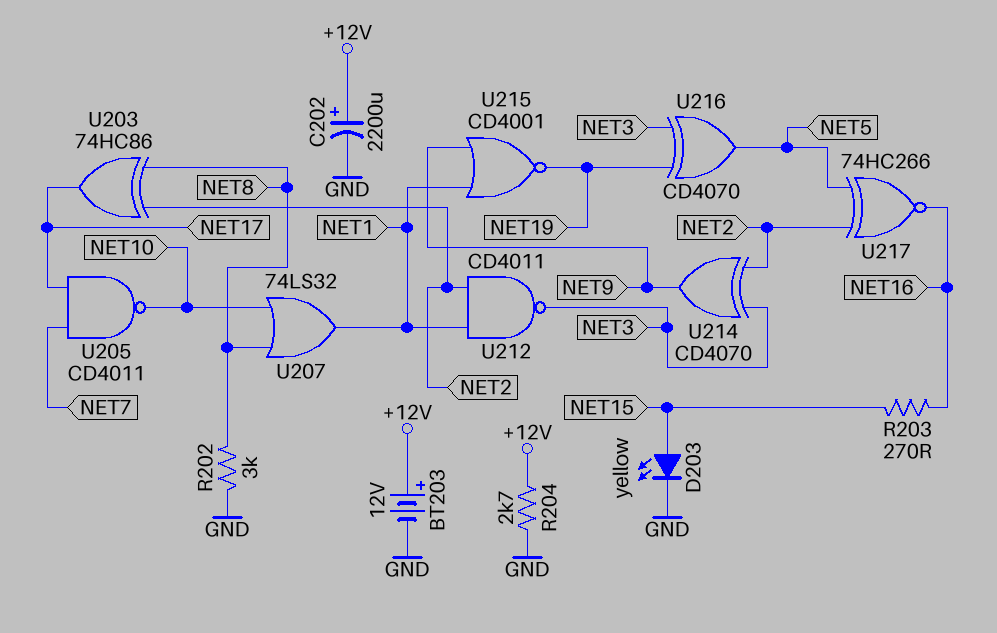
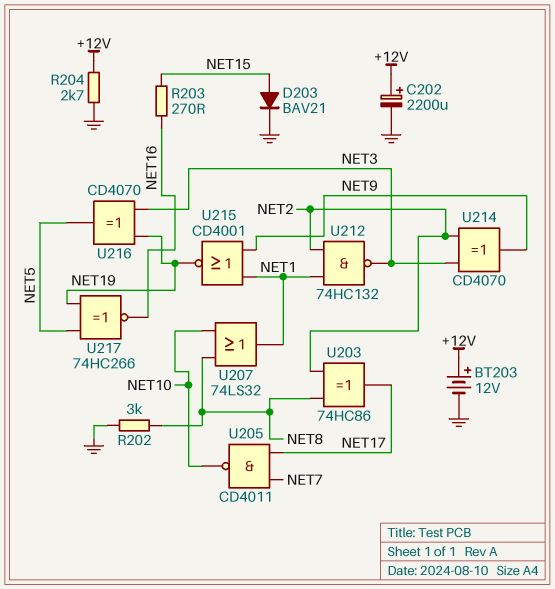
D203: LED yellow (A NET15, K GND) -> diode BAV21 (A NET15, K GND)
U212: NAND CD4011 (in NET1, in NET2, out NET3) -> NAND 74HC132 (in NET1, in NET2, out NET3)
U217: XNOR 74HC266 (in NET2, in NET5, out NET16) -> XNOR 74HC266 (in NET5, in NET19, out NET16)

